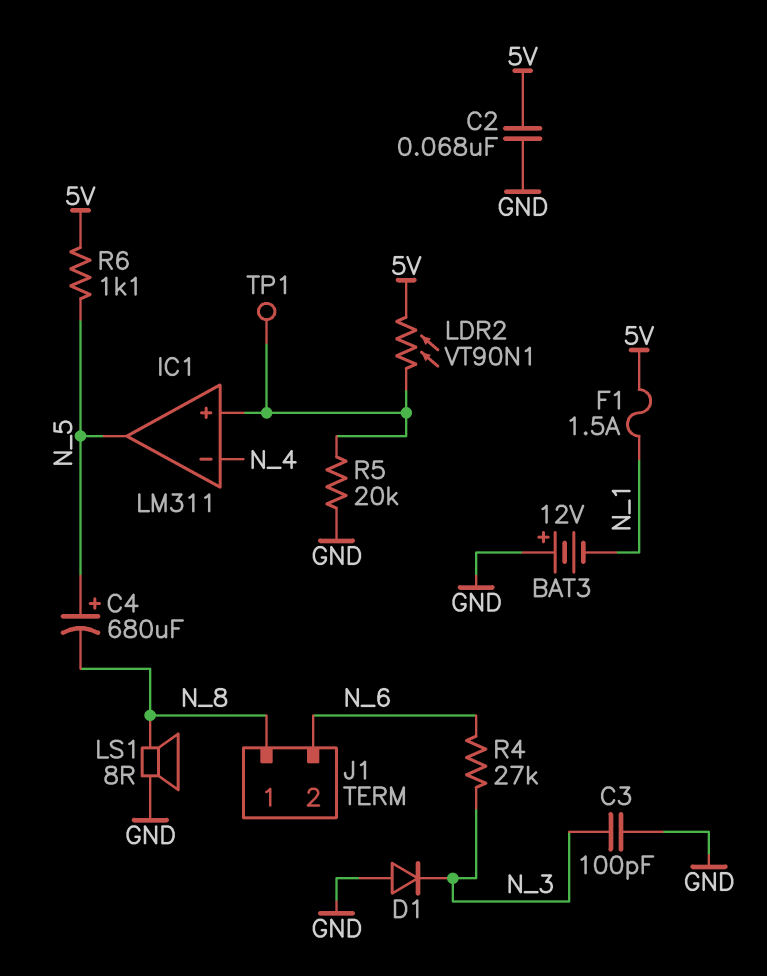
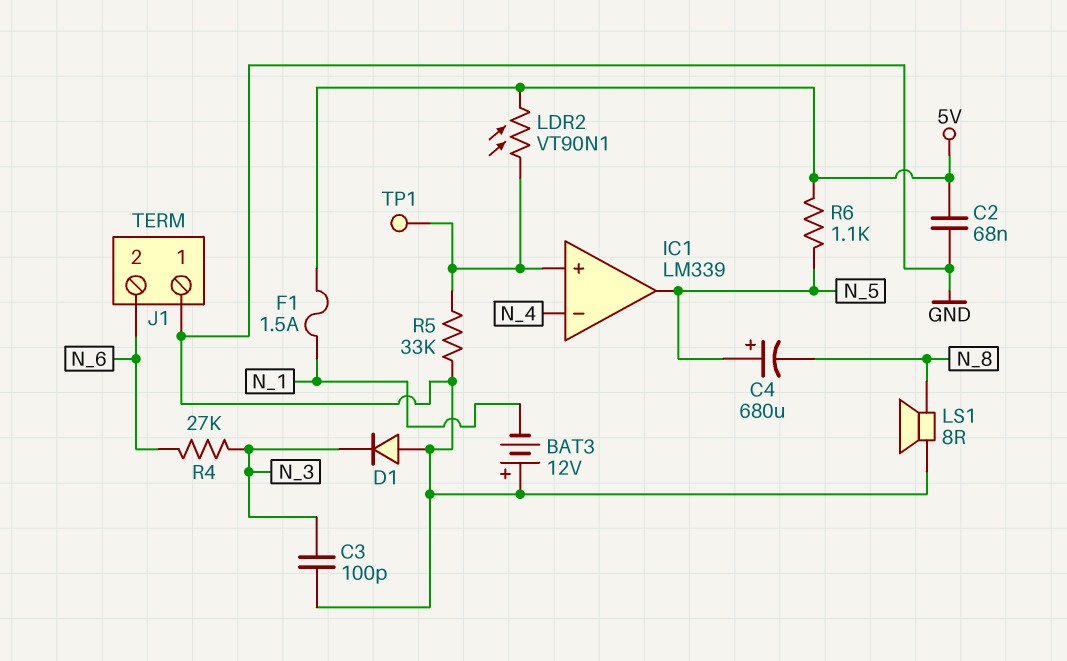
IC1: LM311 -> LM339
J1 pin 1: N_8 -> GND
R5: 20k (GND, IC1/in+) -> 33k (GND, IC1/in+)

